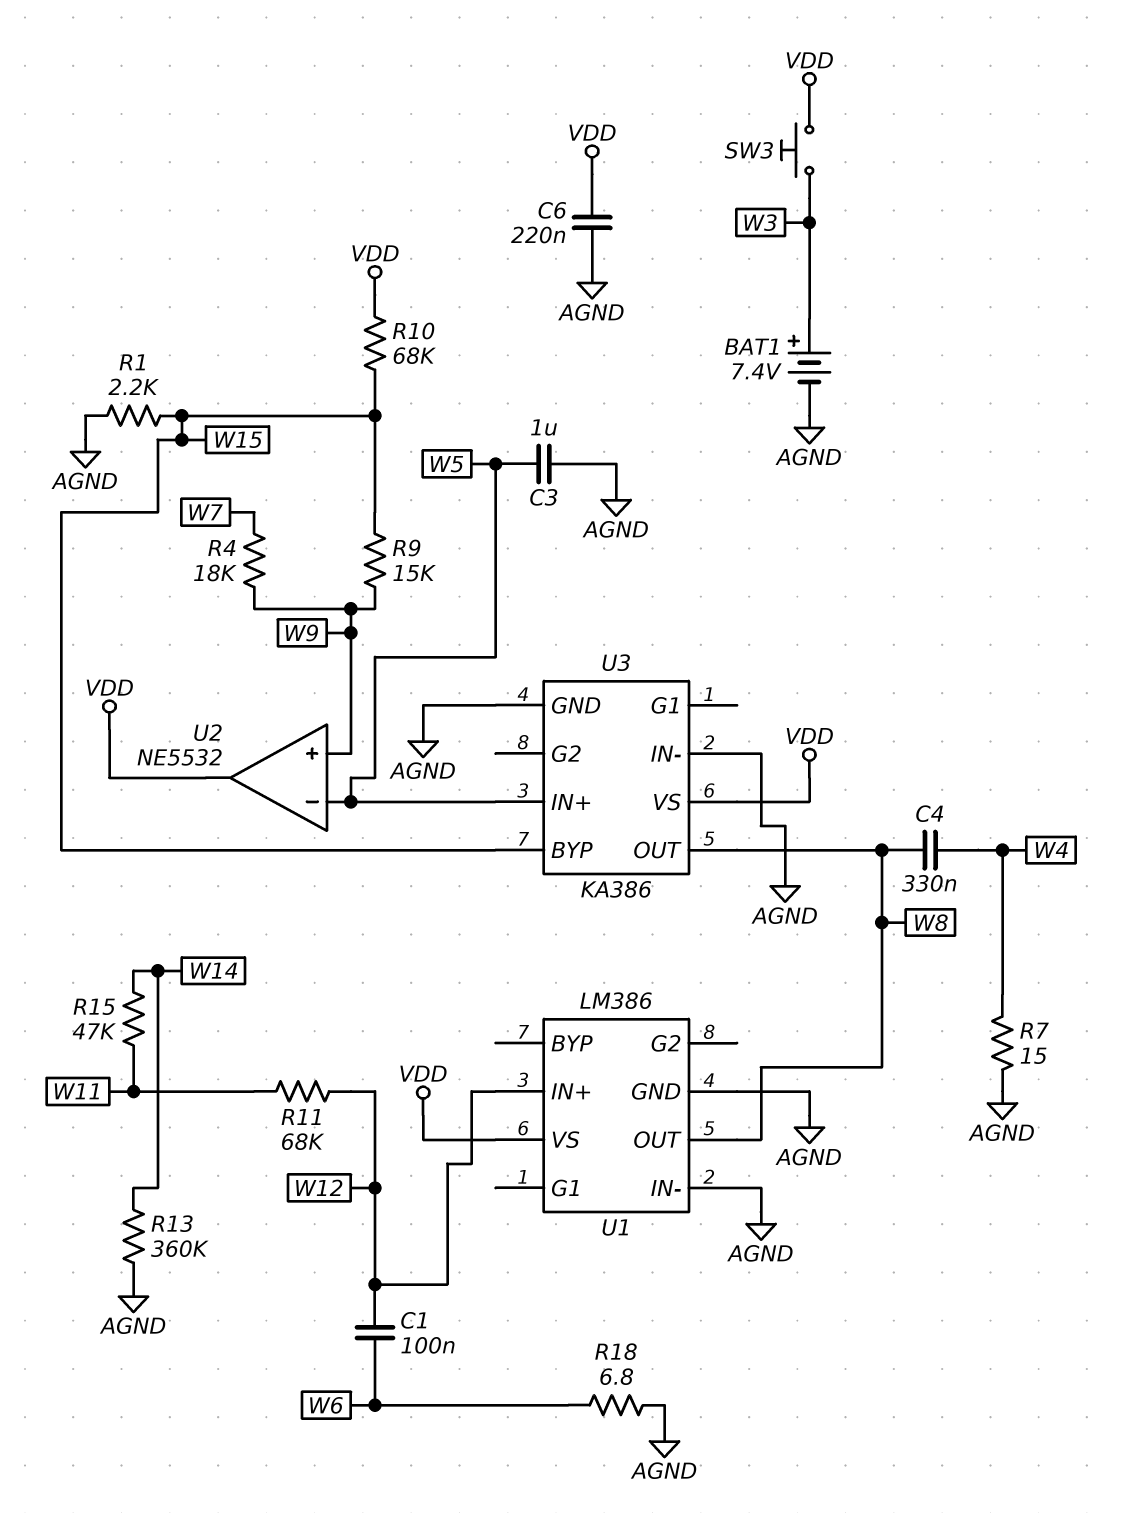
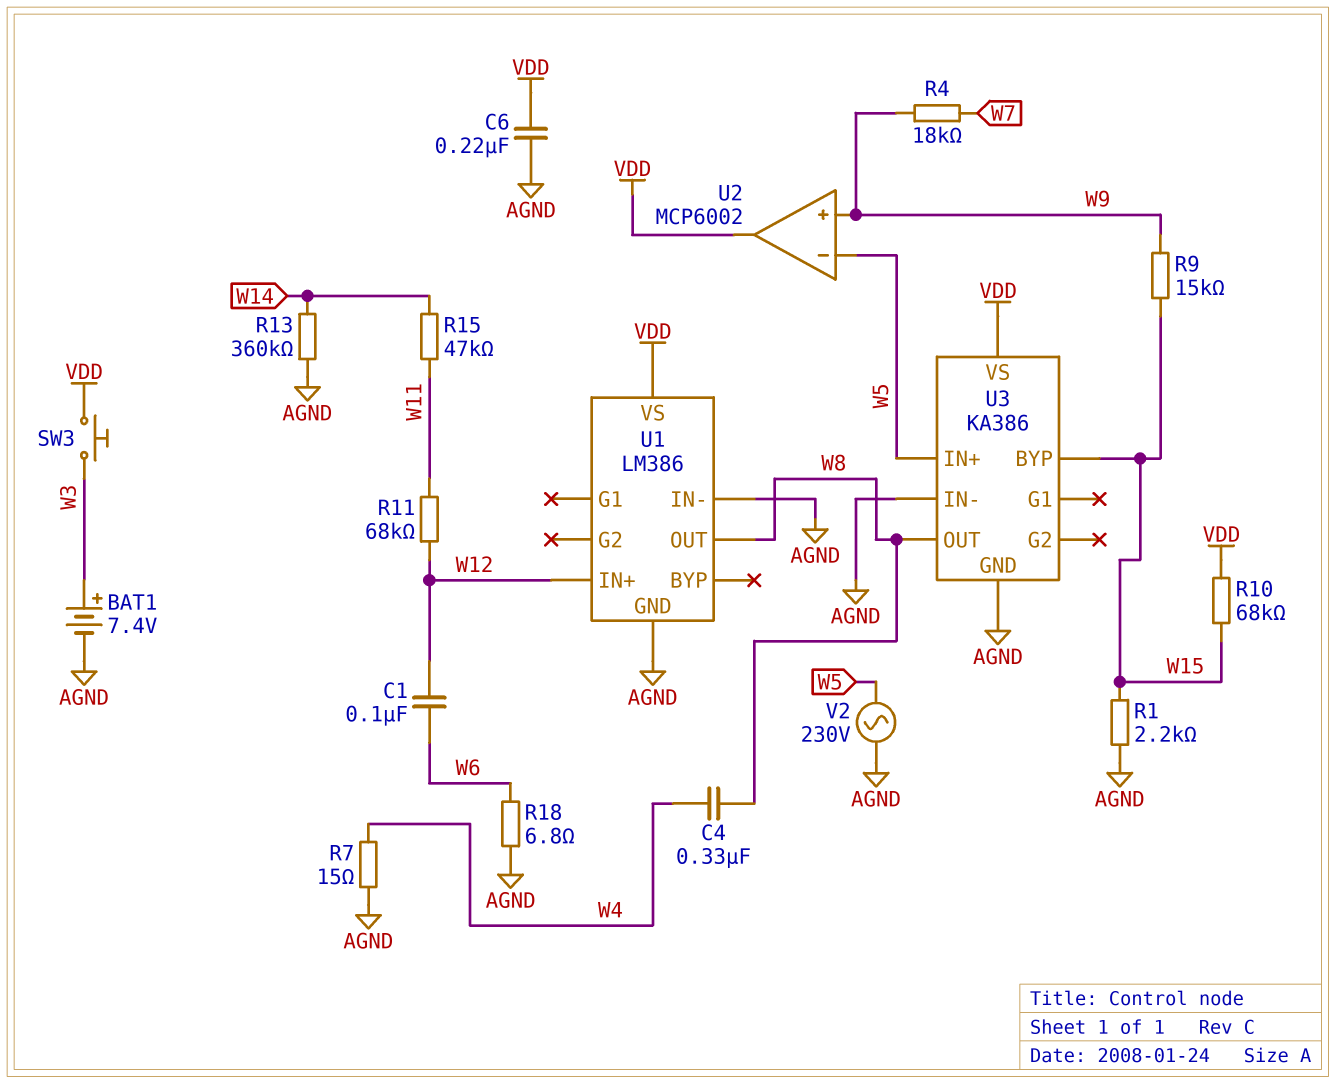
C3: 1uF (AGND, W5) -> none
U2: NE5532 -> MCP6002
V2: none -> AC 230V (AGND, W5)

